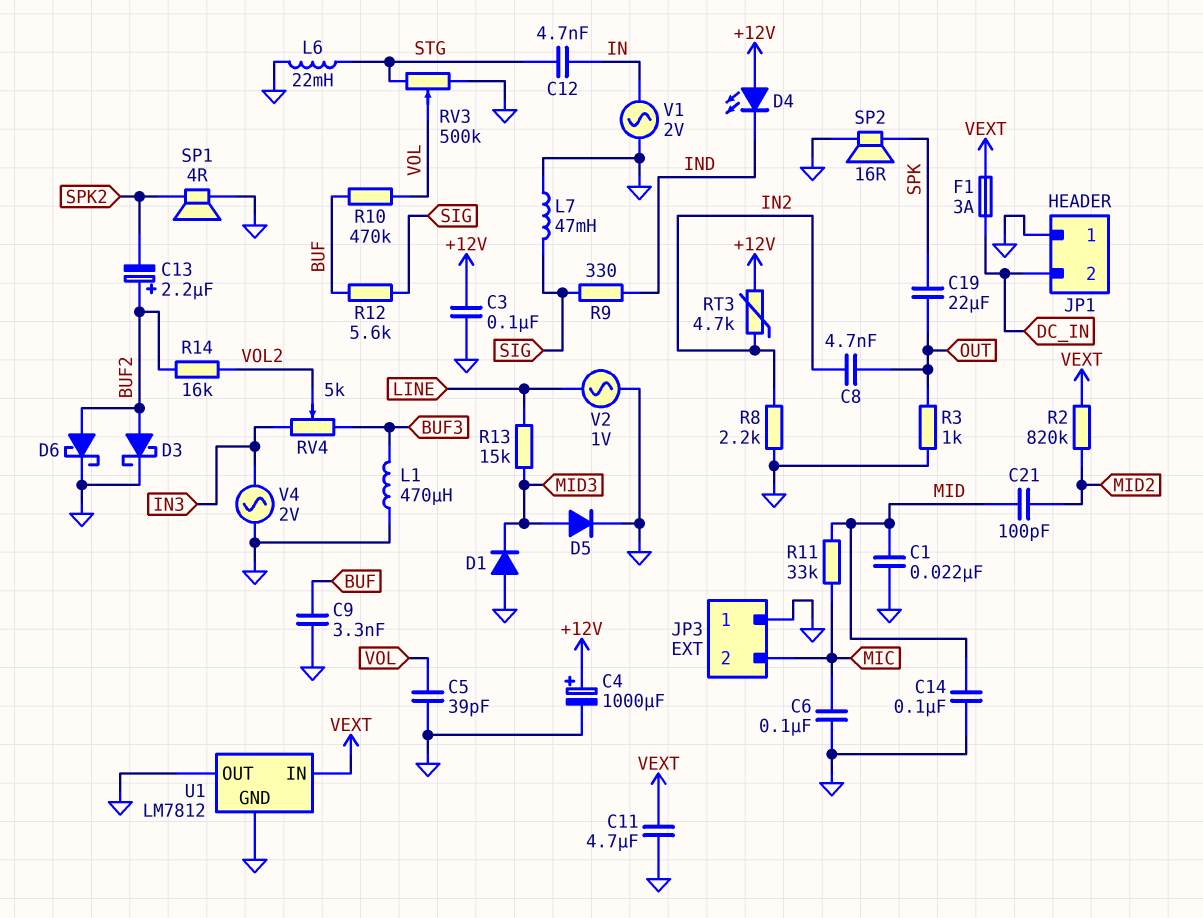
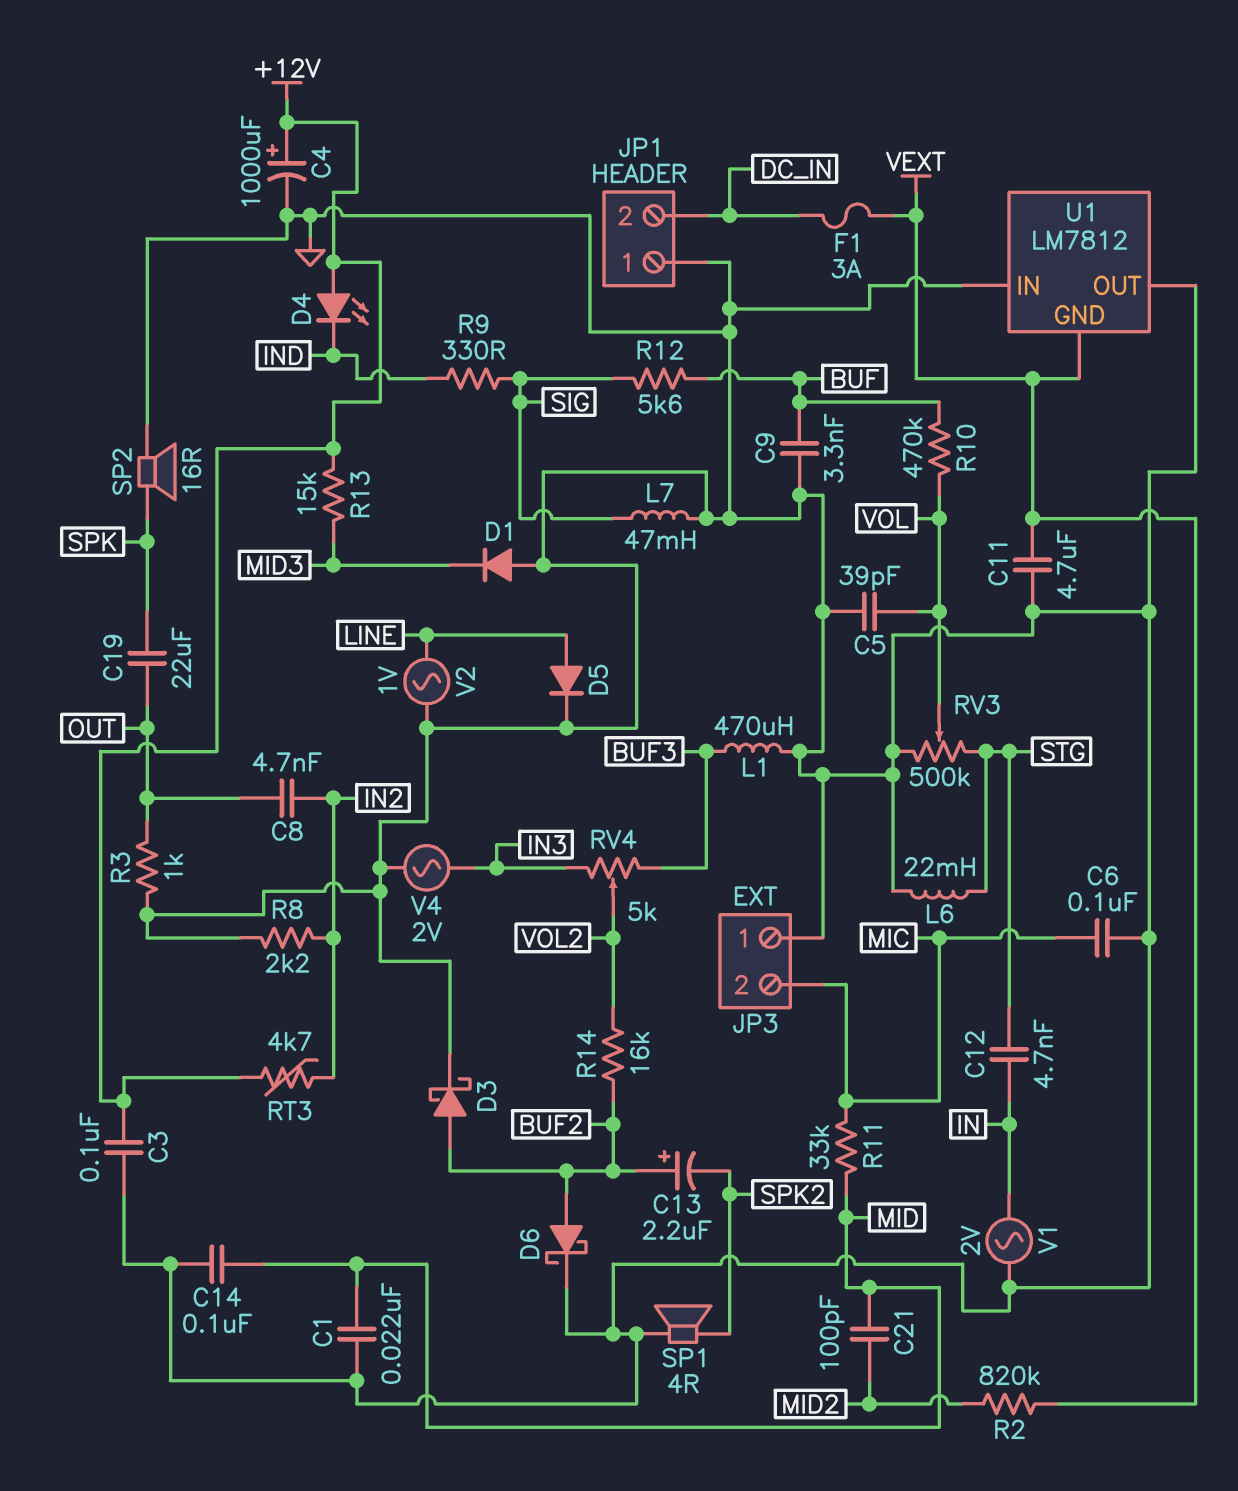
D5: diode (A MID3, K GND) -> diode (A LINE, K GND)
R13: 15k (LINE, MID3) -> 15k (+12V, MID3)
U1 pin GND: GND -> VEXT
U1 pin IN: VEXT -> GND

